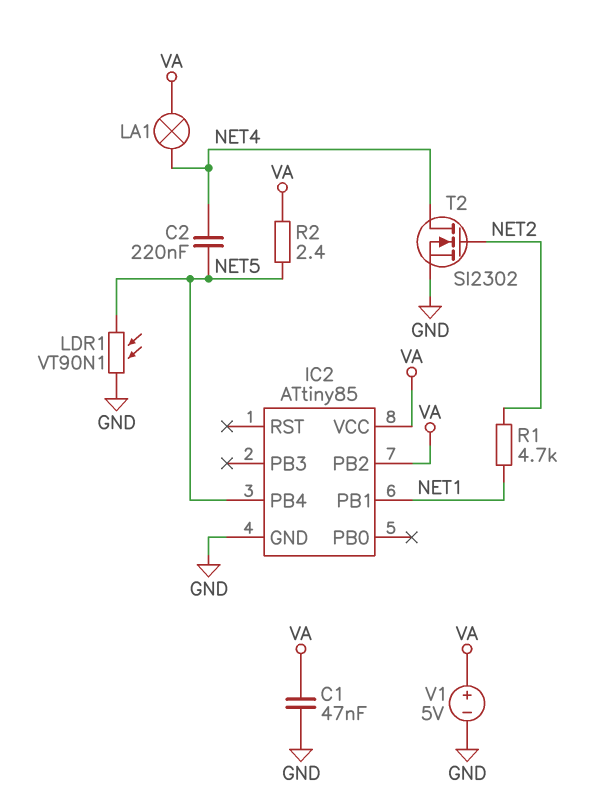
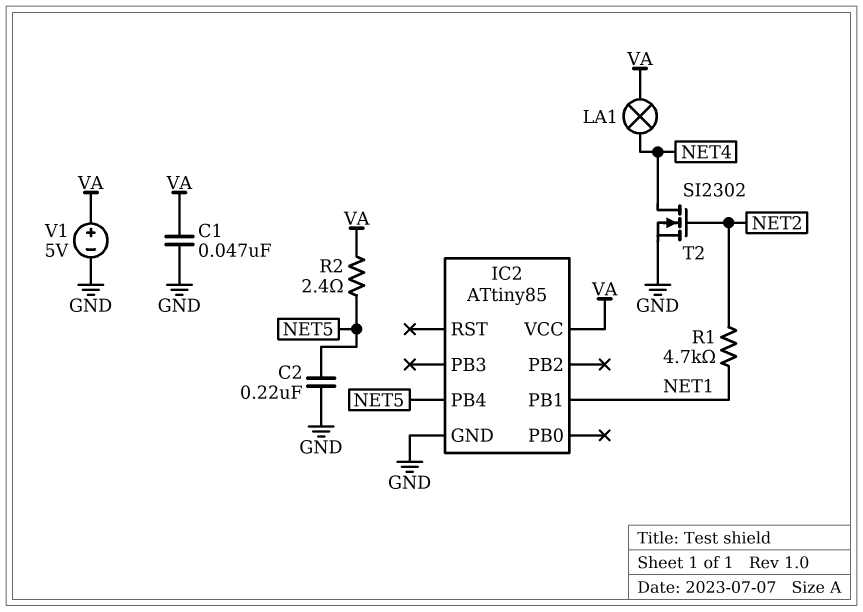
C2: 220nF (NET4, NET5) -> 220nF (GND, NET5)
IC2 pin PB2: VA -> none
LDR1: VT90N1 (GND, NET5) -> none

